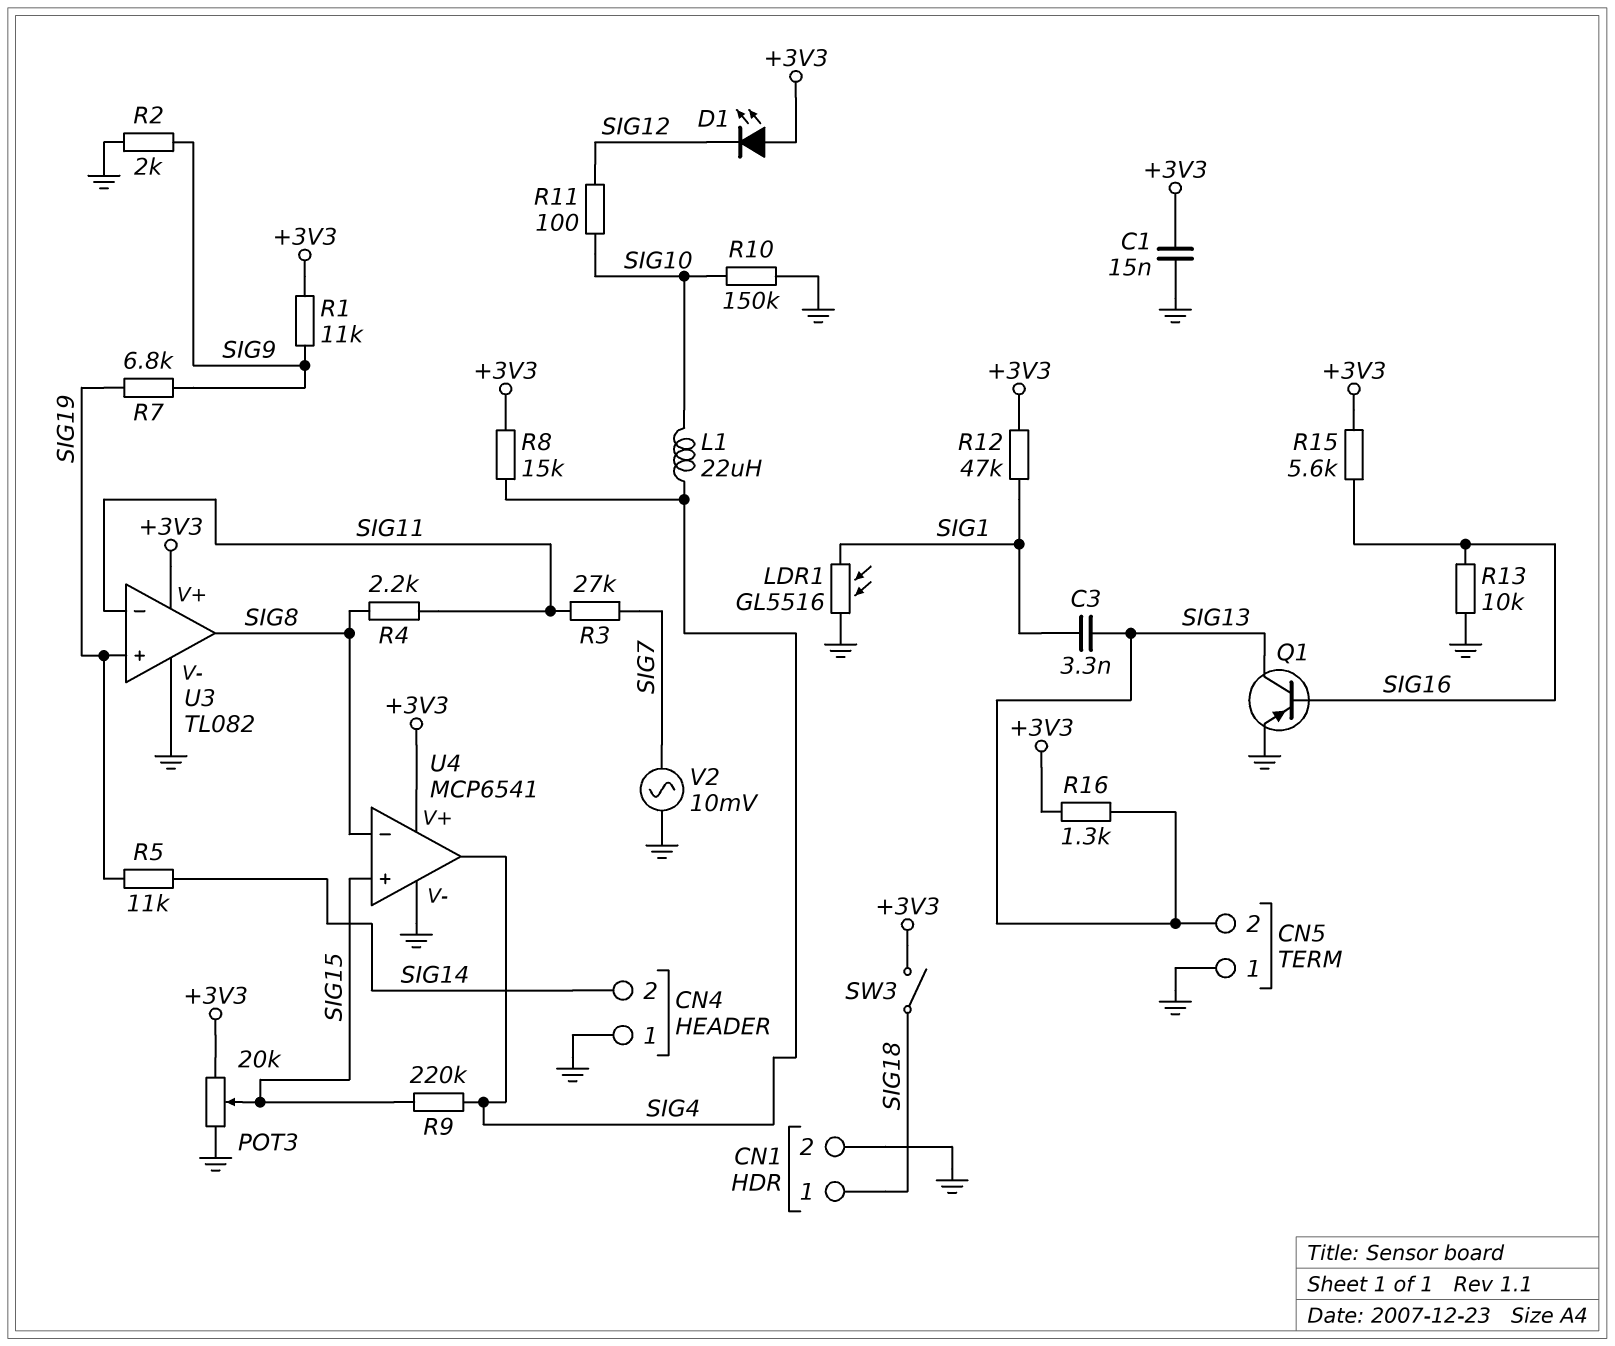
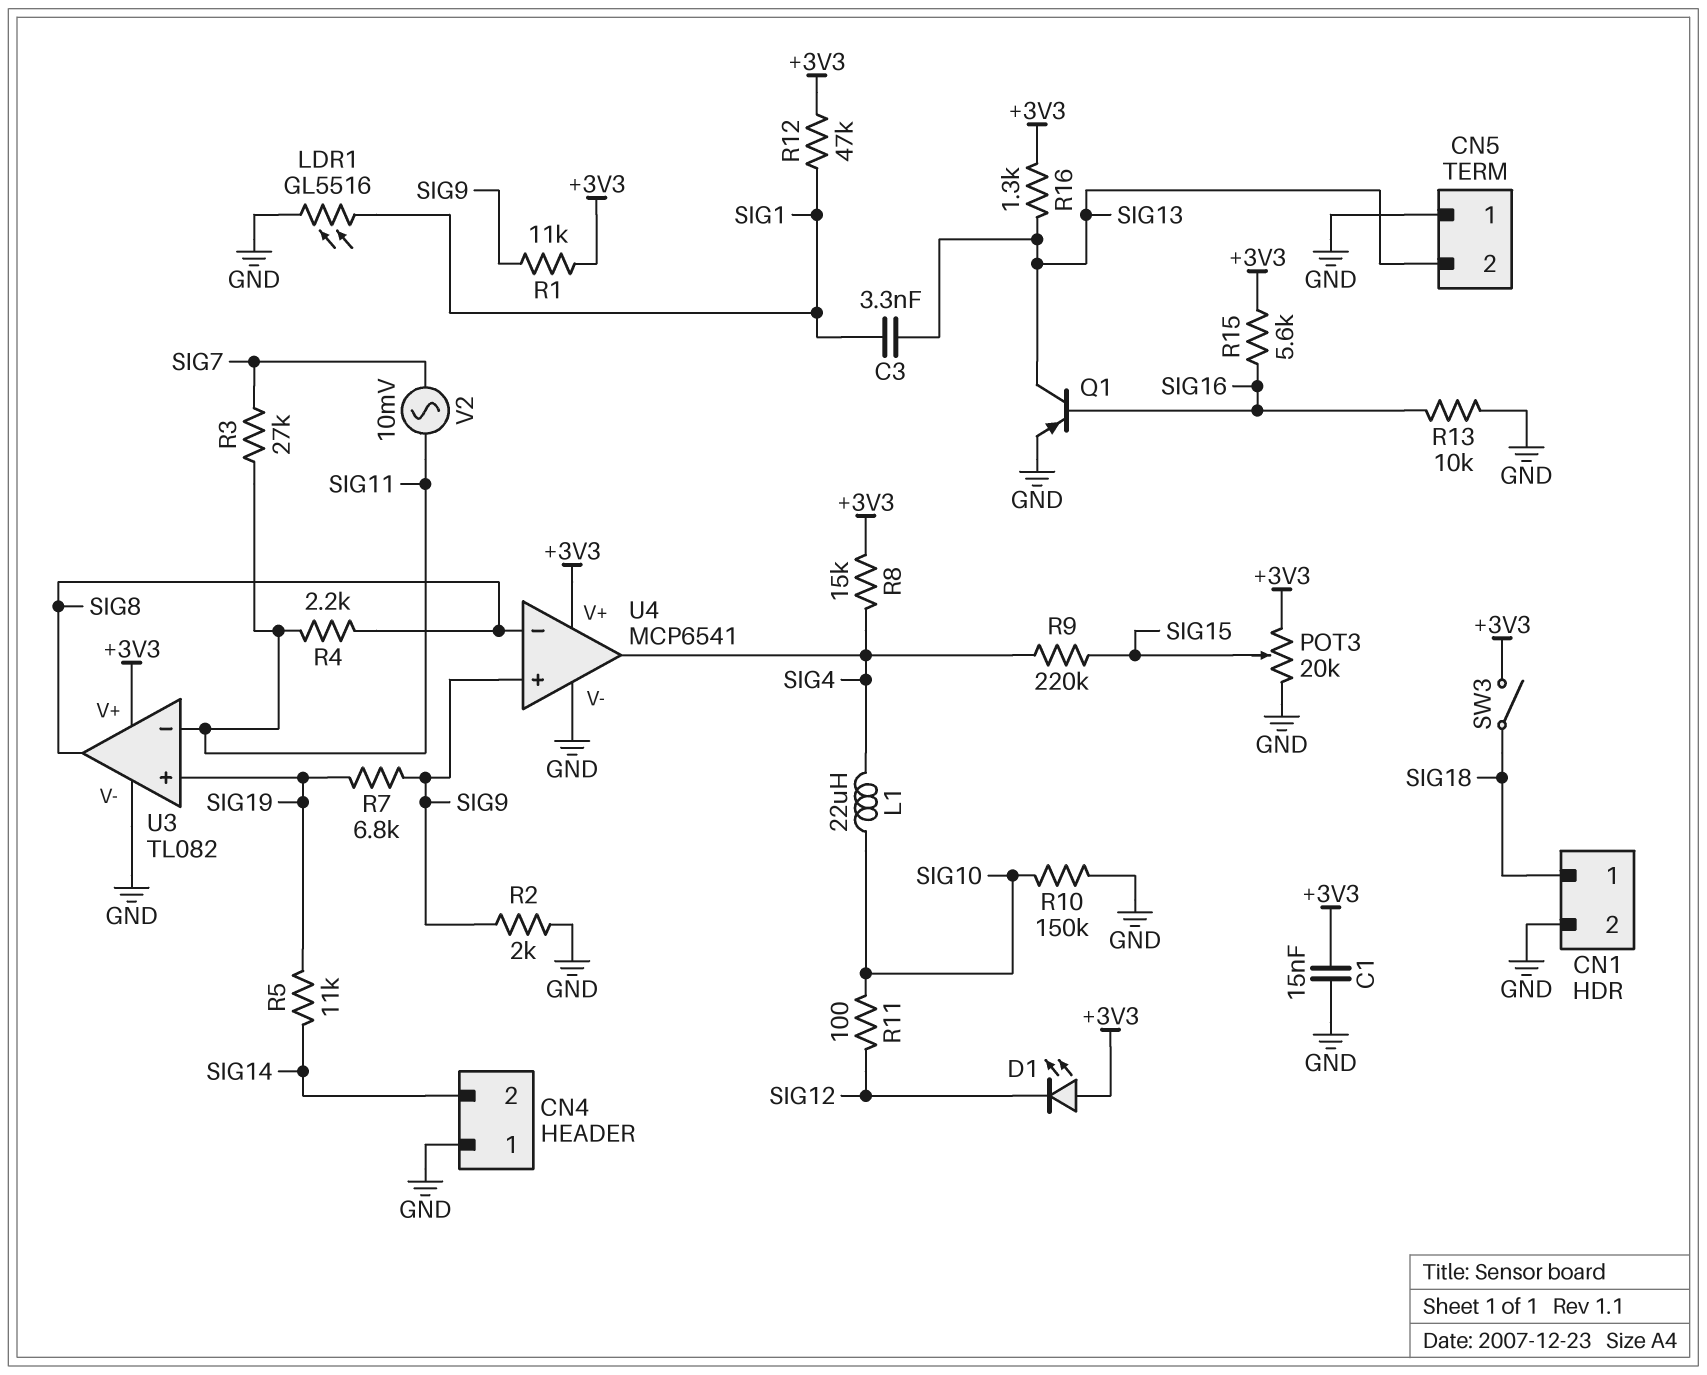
U4 pin in+: SIG15 -> SIG9
V2: AC 10mV (GND, SIG7) -> AC 10mV (SIG7, SIG11)

